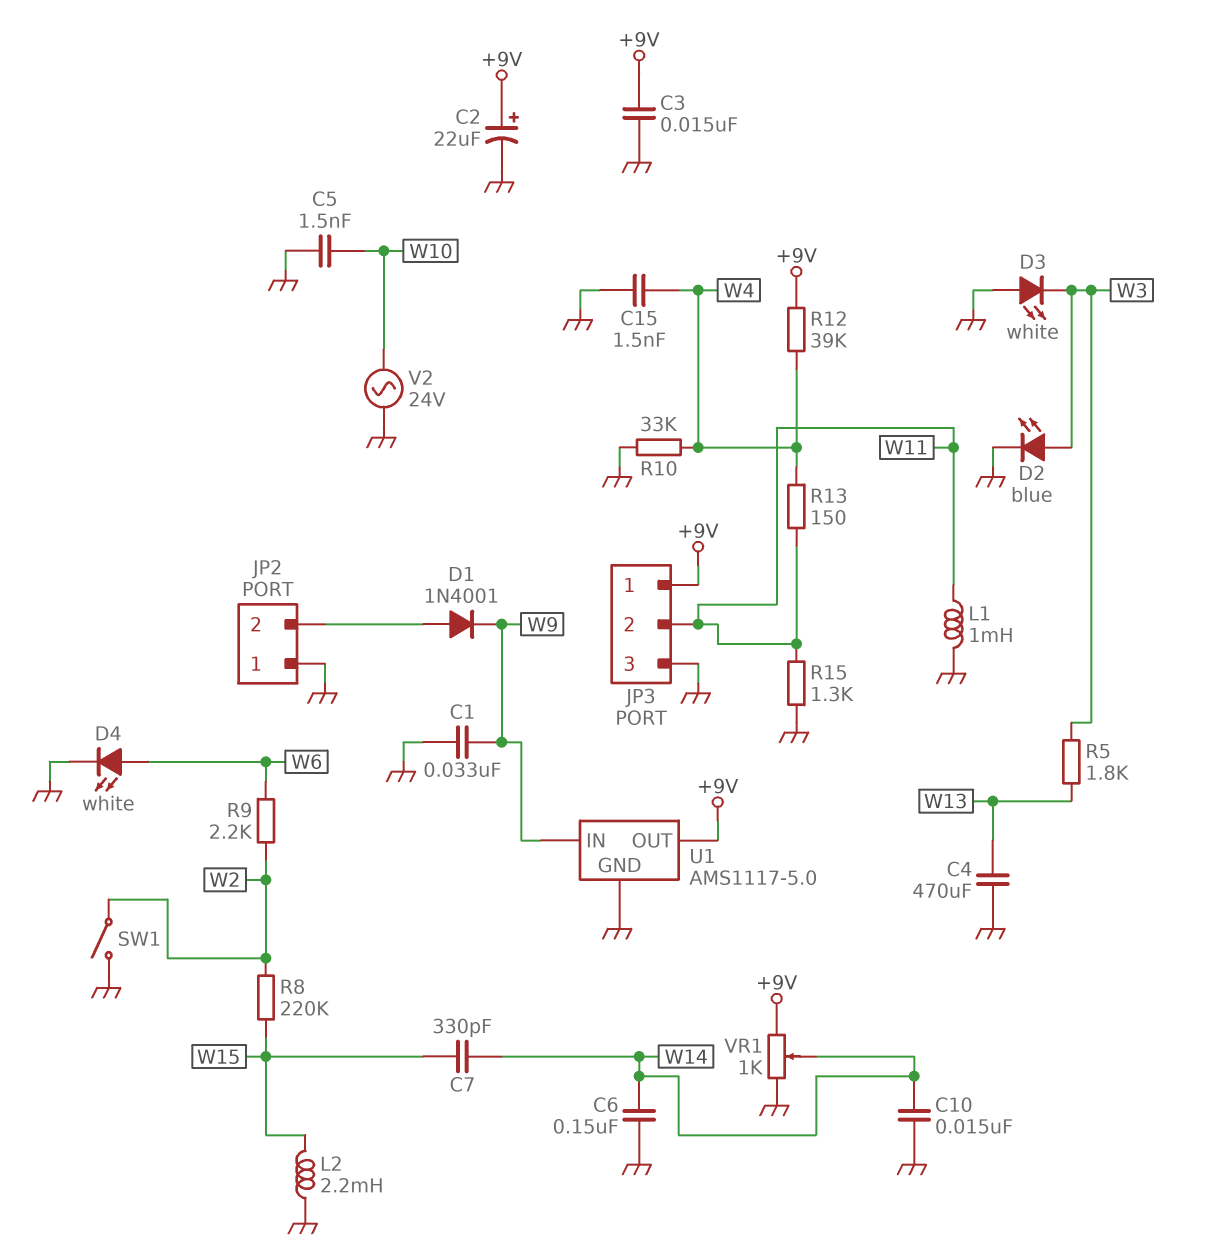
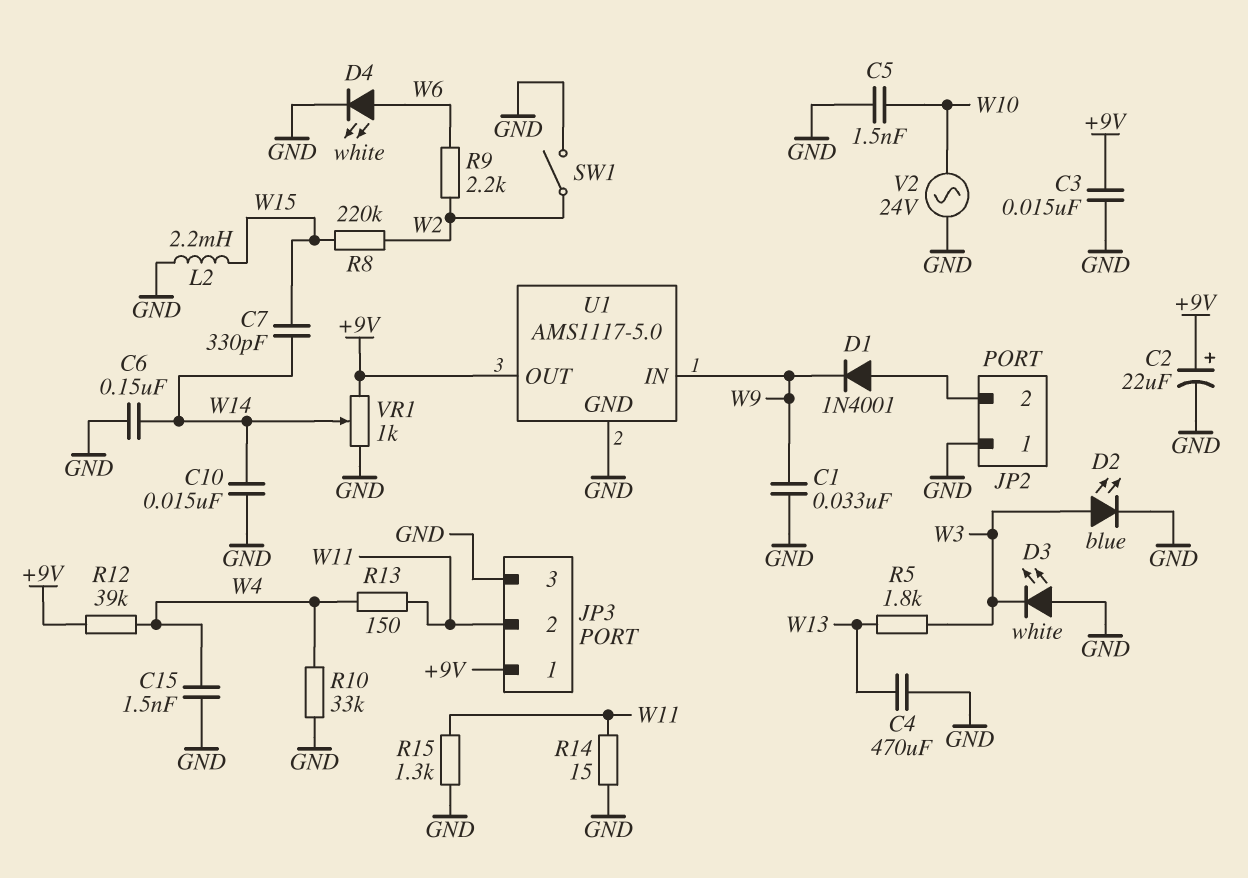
L1: 1mH (GND, W11) -> none
R14: none -> 15 (GND, W11)

